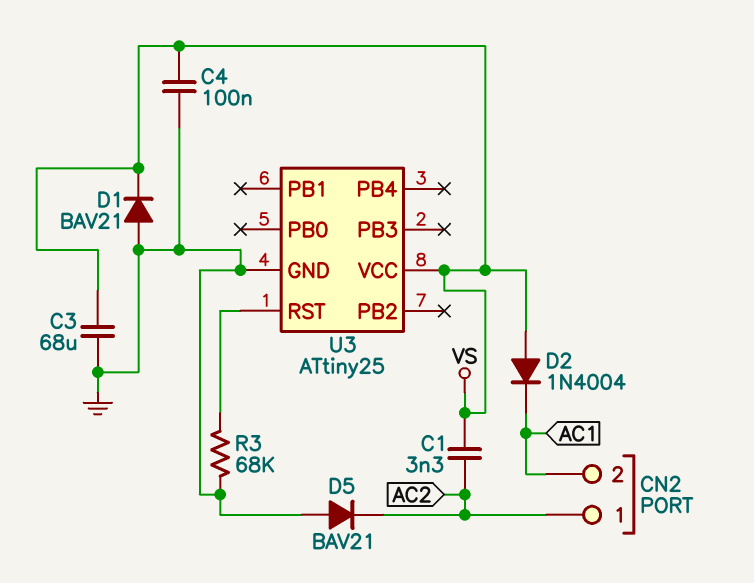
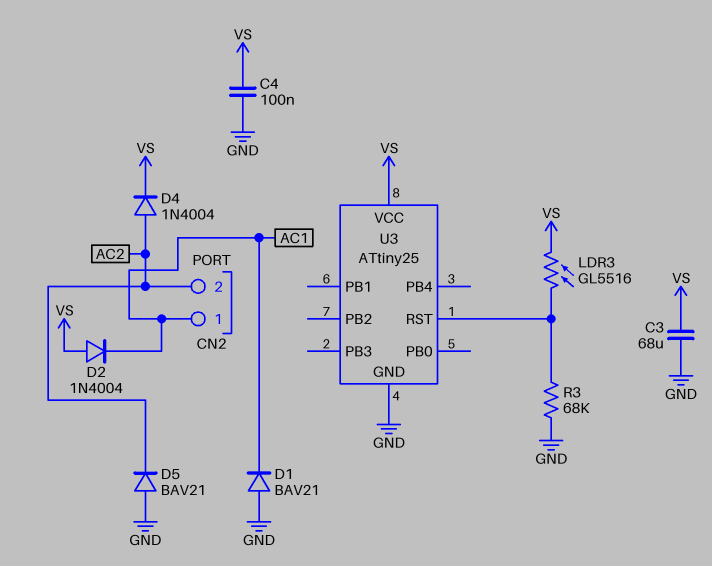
C1: 3.3nF (AC2, VS) -> none
CN2 pin 1: AC2 -> AC1
CN2 pin 2: AC1 -> AC2
D1: diode BAV21 (A GND, K VS) -> diode BAV21 (A GND, K AC1)
D4: none -> diode 1N4004 (A AC2, K VS)
LDR3: none -> GL5516 (U3/RST, VS)

